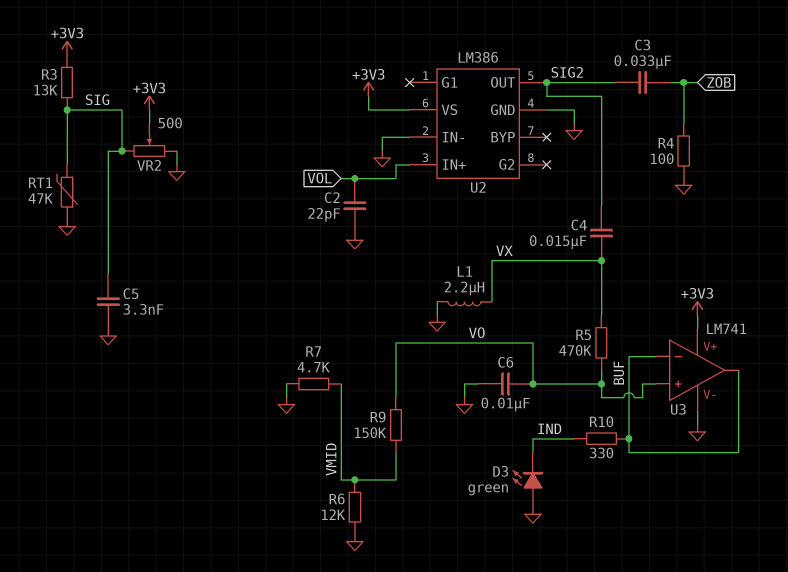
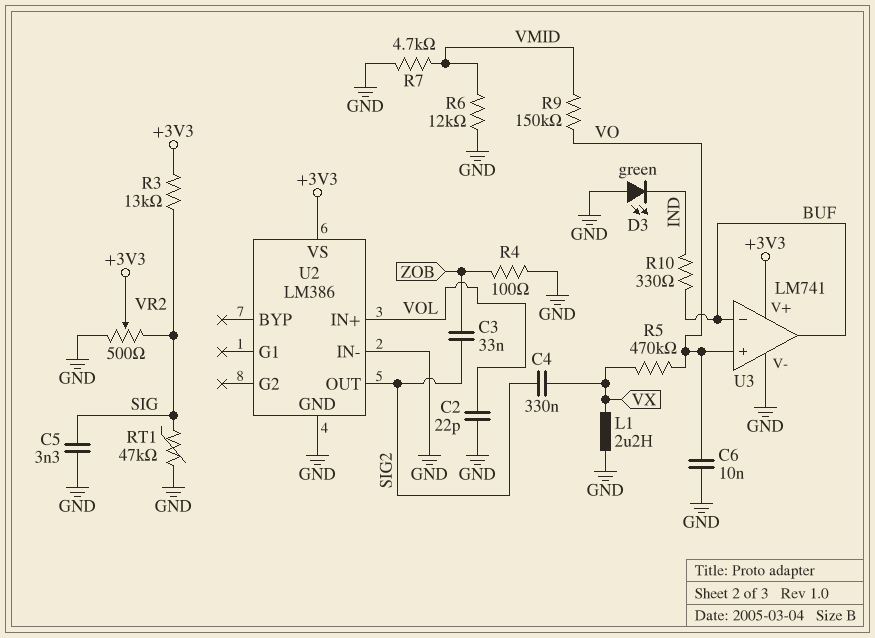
C4: 15nF (SIG2, VX) -> 330nF (SIG2, VX)

